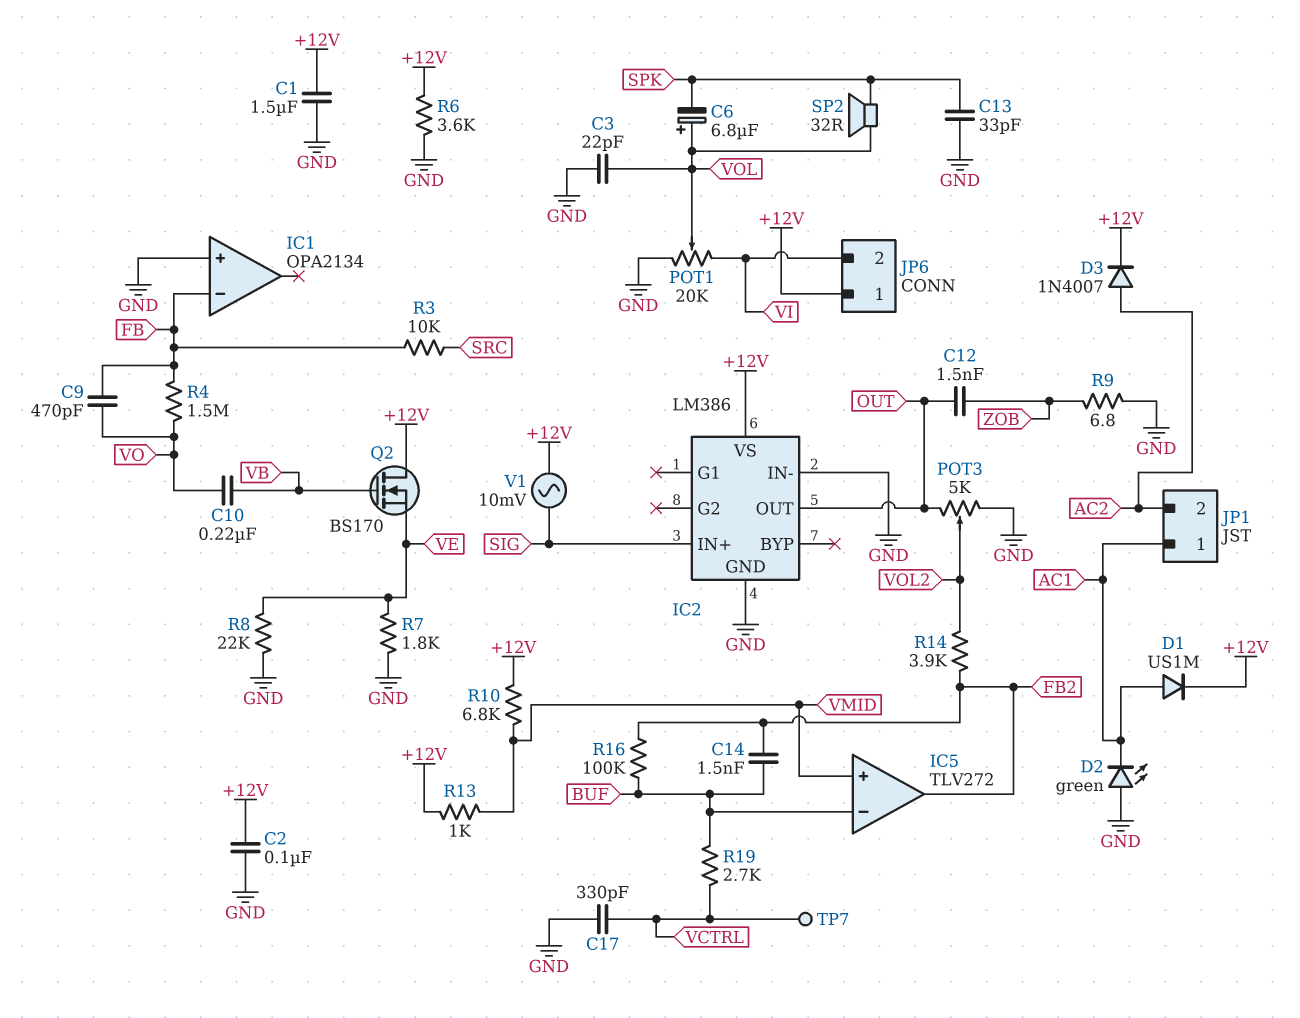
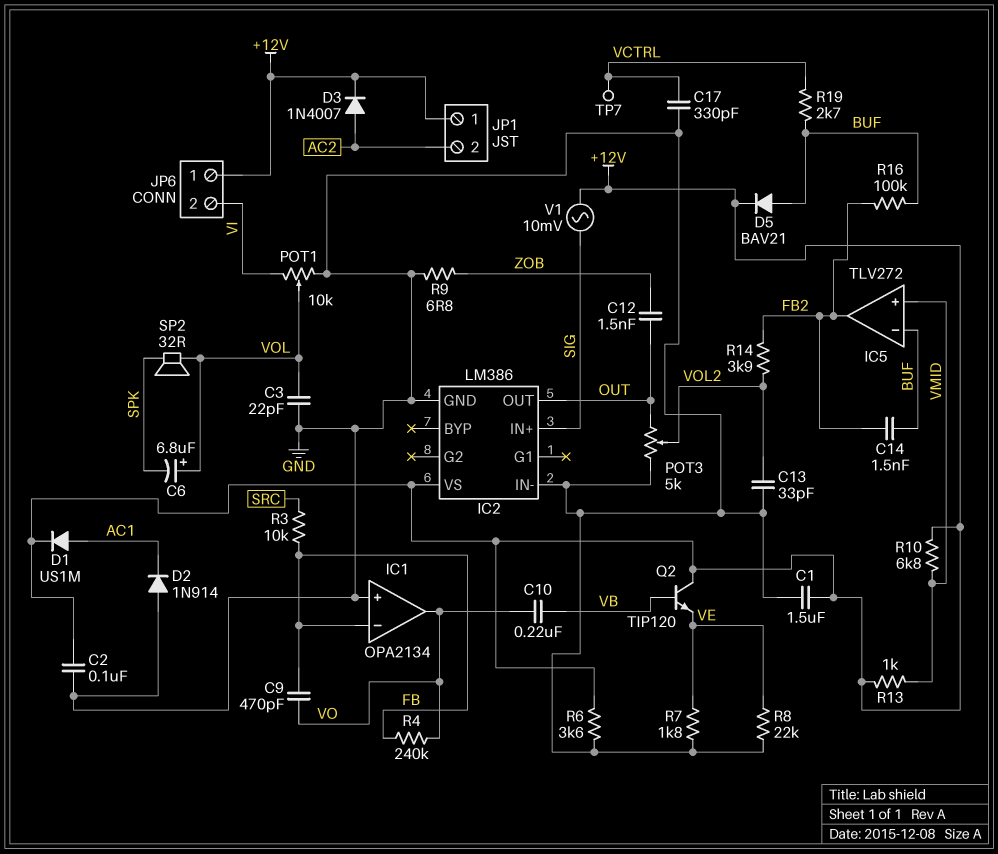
C13: 33pF (GND, SPK) -> 33pF (GND, VOL2)
D2: LED green (A GND, K AC1) -> diode 1N914 (A GND, K AC1)
D5: none -> diode BAV21 (A BUF, K +12V)
IC1 pin out: none -> VO
JP1 pin 1: AC1 -> +12V
POT1: 20k (GND, VI, wiper VOL) -> 10k (GND, VI, wiper VOL)
Q2: NMOS BS170 (G VB, D +12V, S VE) -> NPN TIP120 (B VB, C +12V, E VE)
R4: 1.5M (FB, VO) -> 240k (FB, VO)

